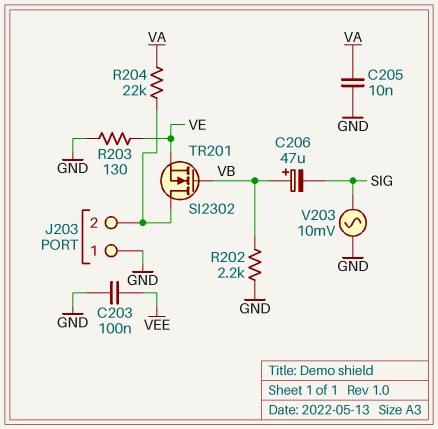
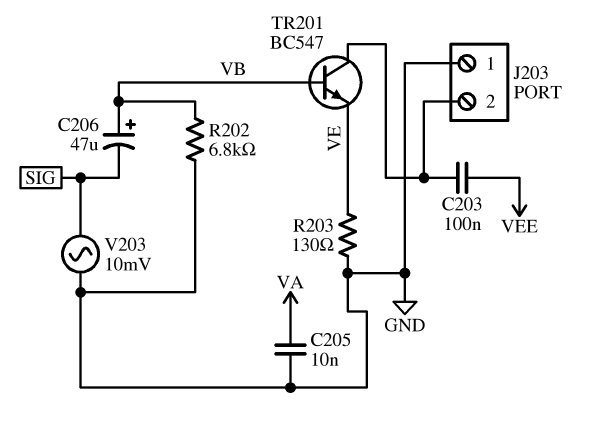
C203: 100nF (GND, VEE) -> 100nF (J203/2, VEE)
R202: 2.2k (GND, VB) -> 6.8k (GND, VB)
R204: 22k (J203/2, VA) -> none
TR201: NMOS SI2302 (G VB, D J203/2, S VE) -> NPN BC547 (B VB, C J203/2, E VE)

